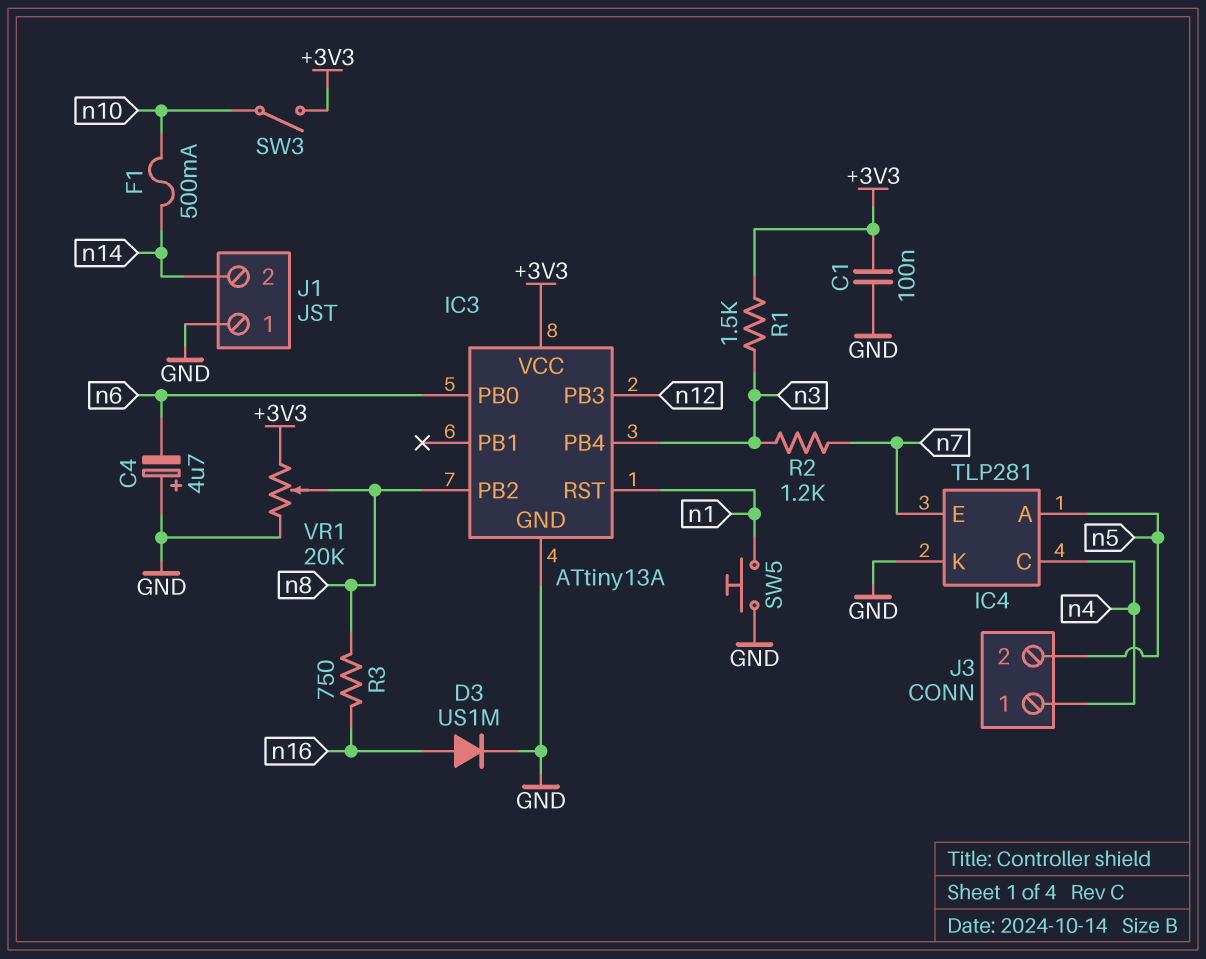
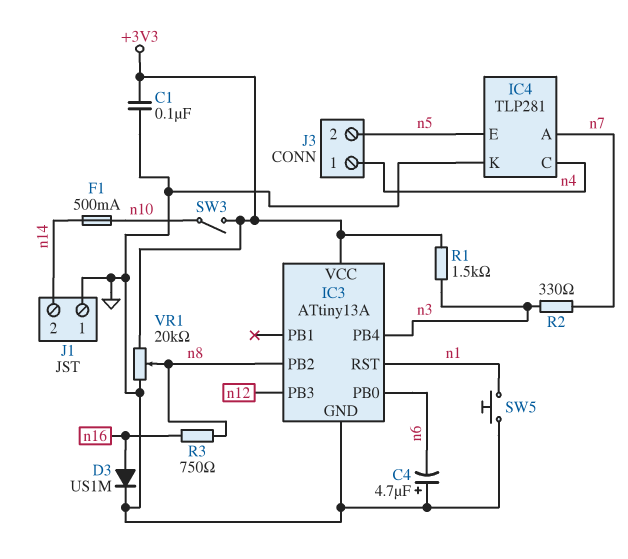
IC4 pin A: n5 -> n7
IC4 pin E: n7 -> n5
R2: 1.2k (n3, n7) -> 330 (n3, n7)

